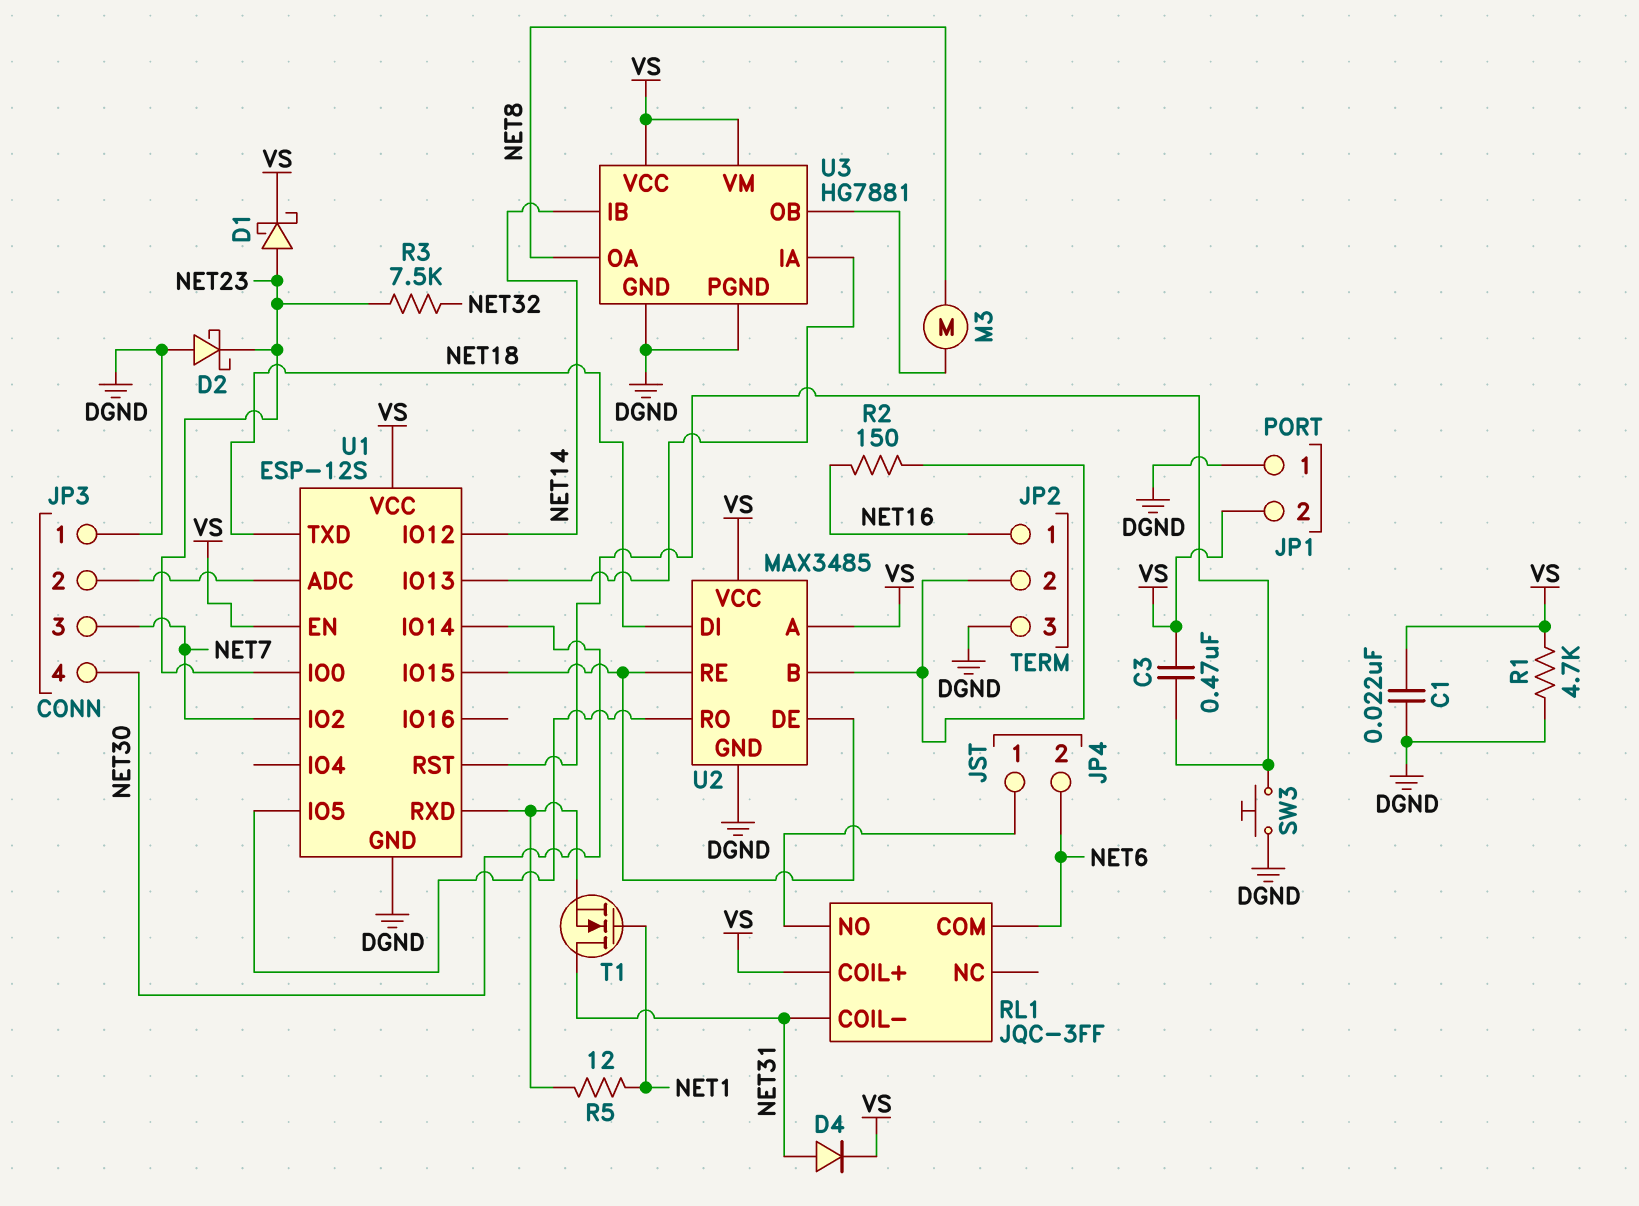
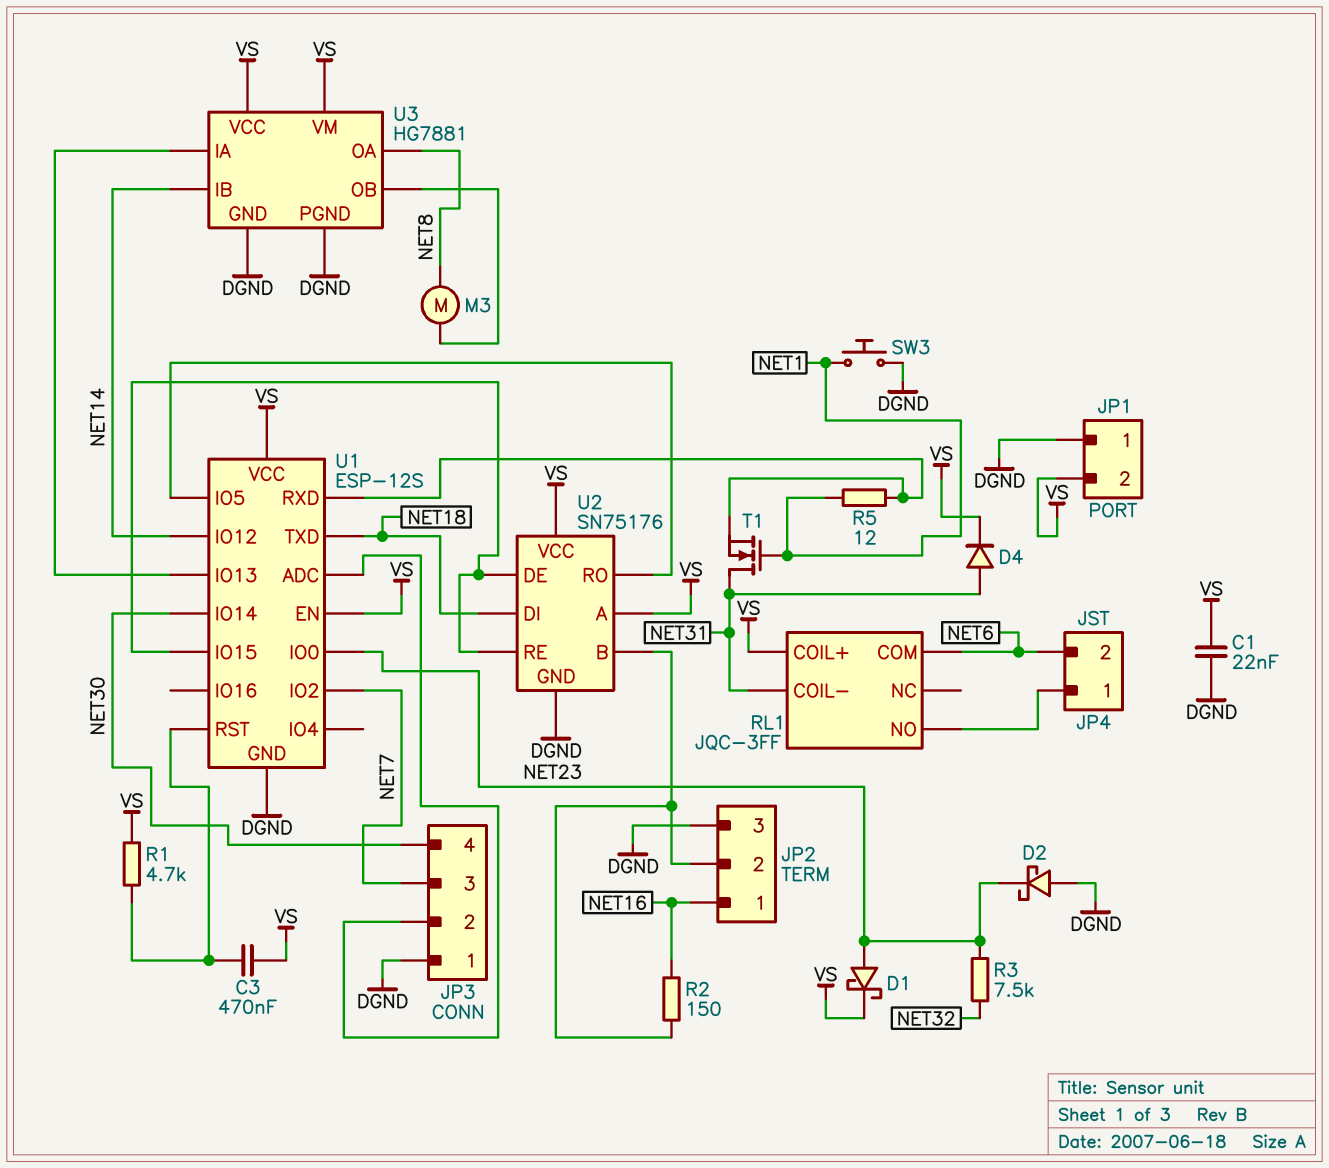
R1: 4.7k (DGND, VS) -> 4.7k (U1/RST, VS)
SW3: button (DGND, U1/RST) -> button (DGND, NET1)
U2: MAX3485 -> SN75176

